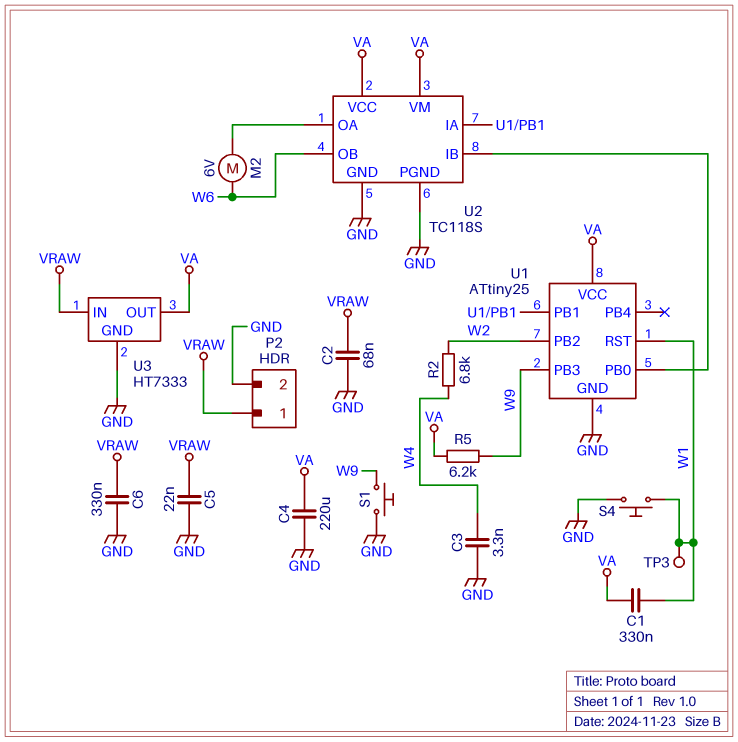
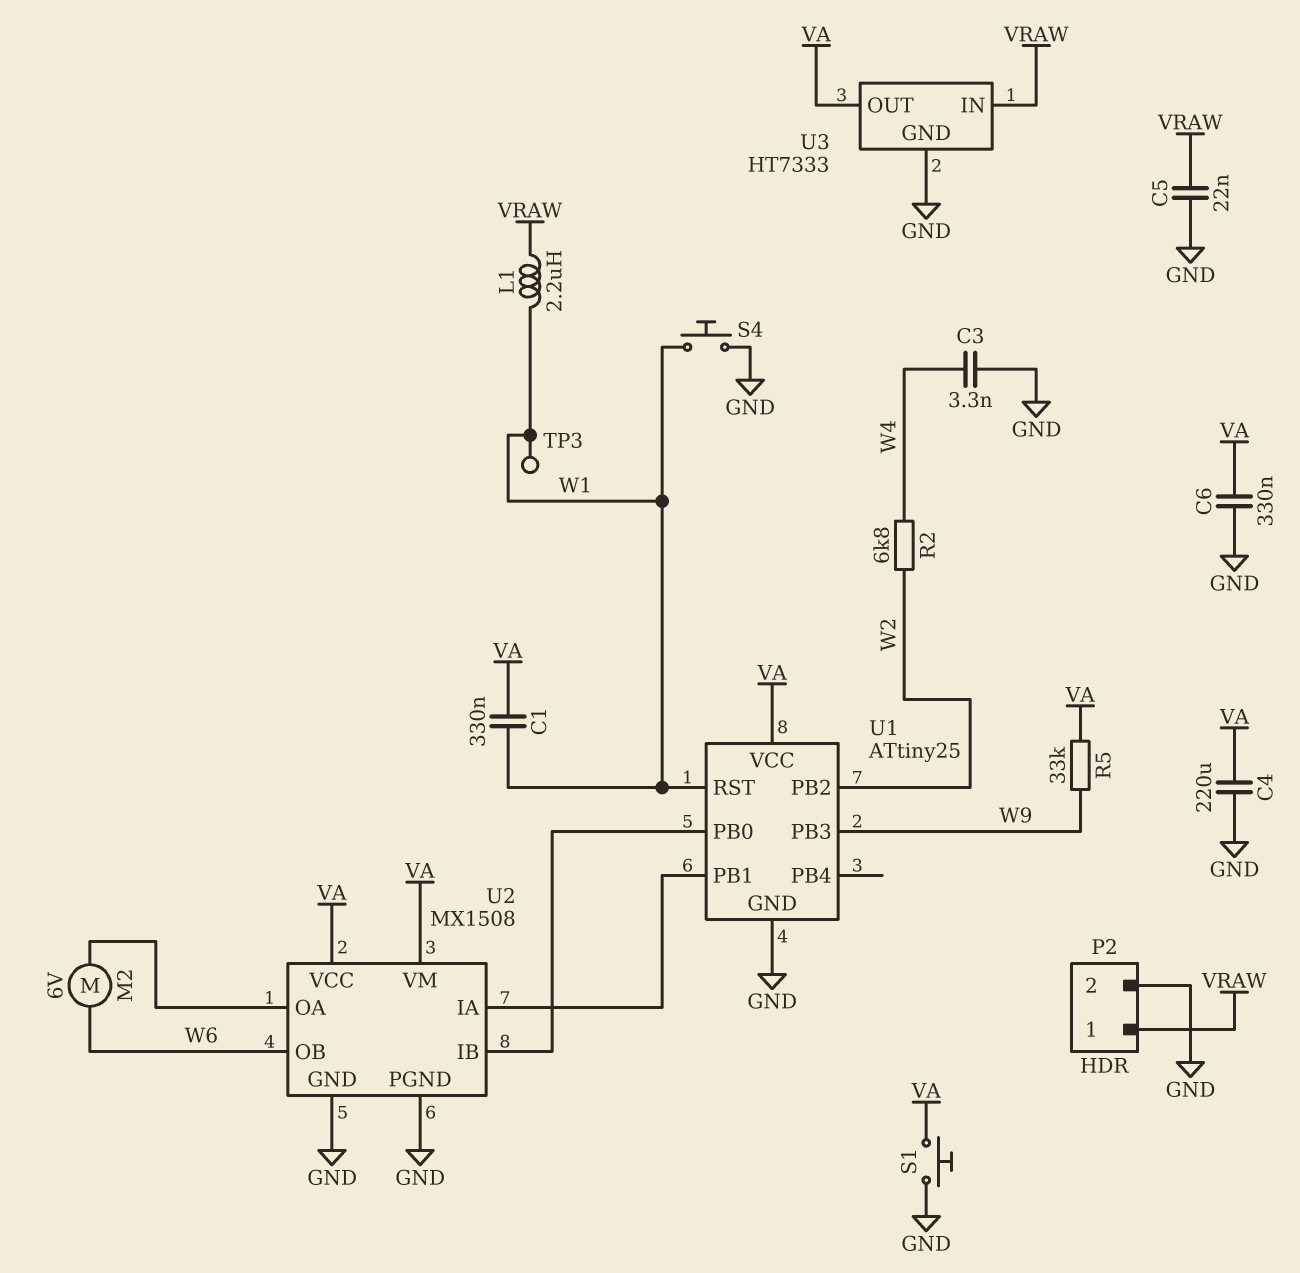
C2: 68nF (GND, VRAW) -> none
C6: 330nF (GND, VRAW) -> 330nF (GND, VA)
L1: none -> 2.2uH (VRAW, W1)
R5: 6.2k (VA, W9) -> 33k (VA, W9)
S1: button (GND, W9) -> button (GND, VA)
U2: TC118S -> MX1508

